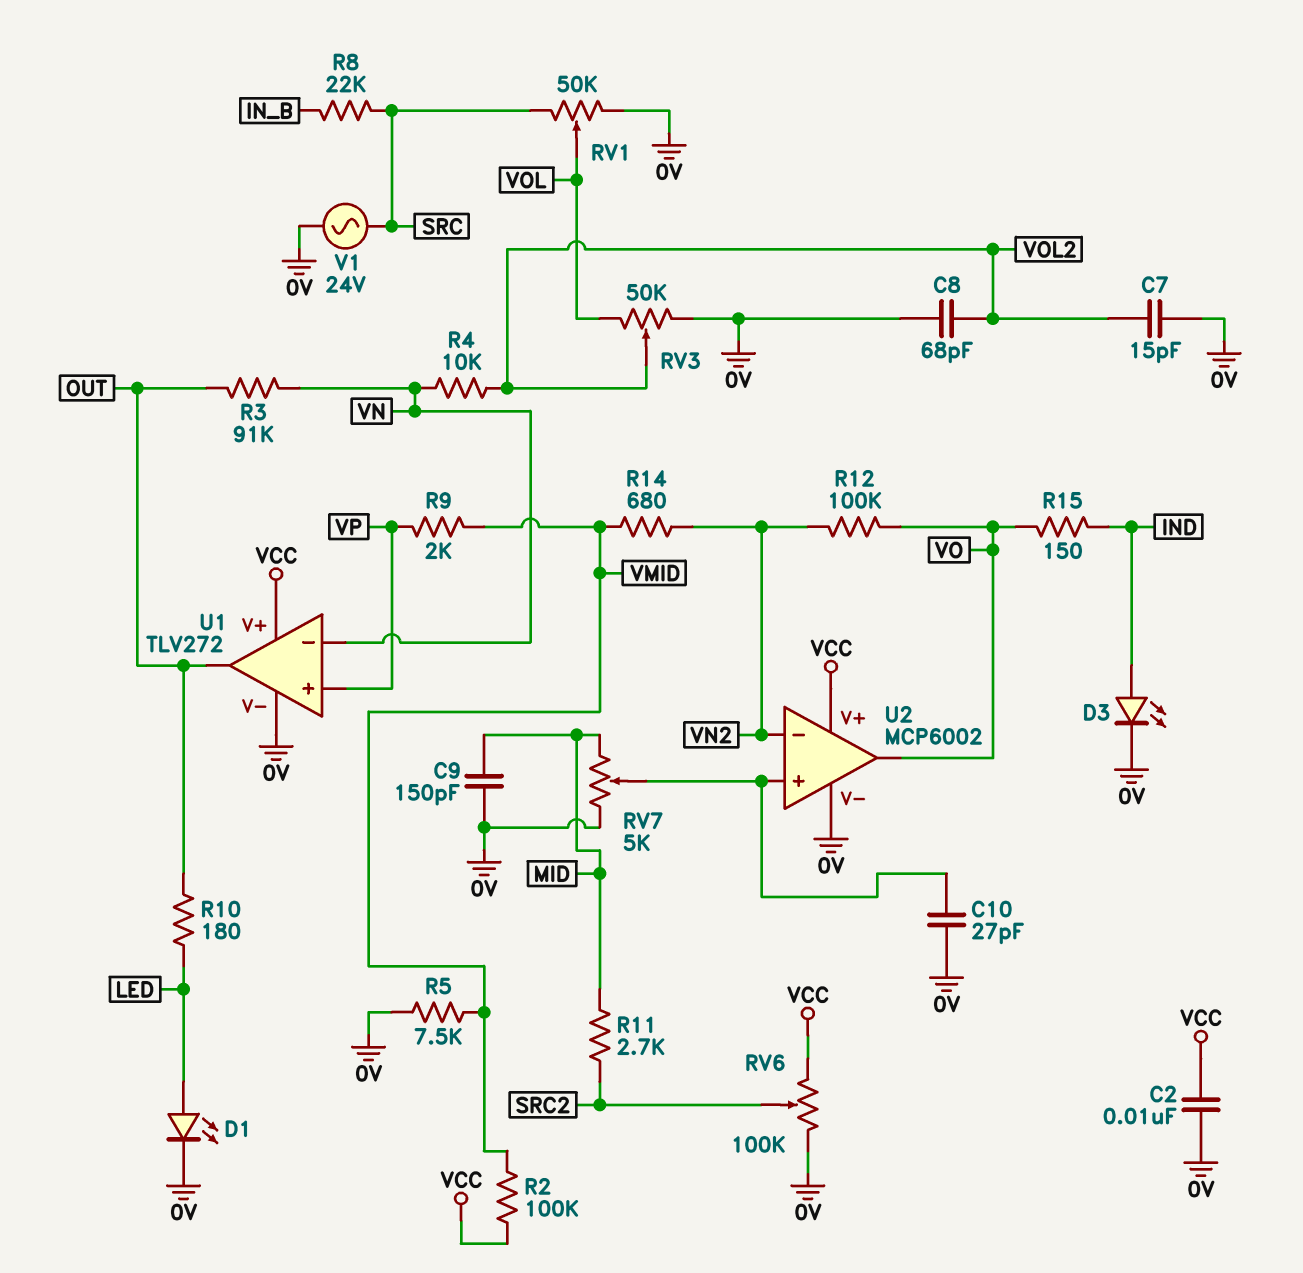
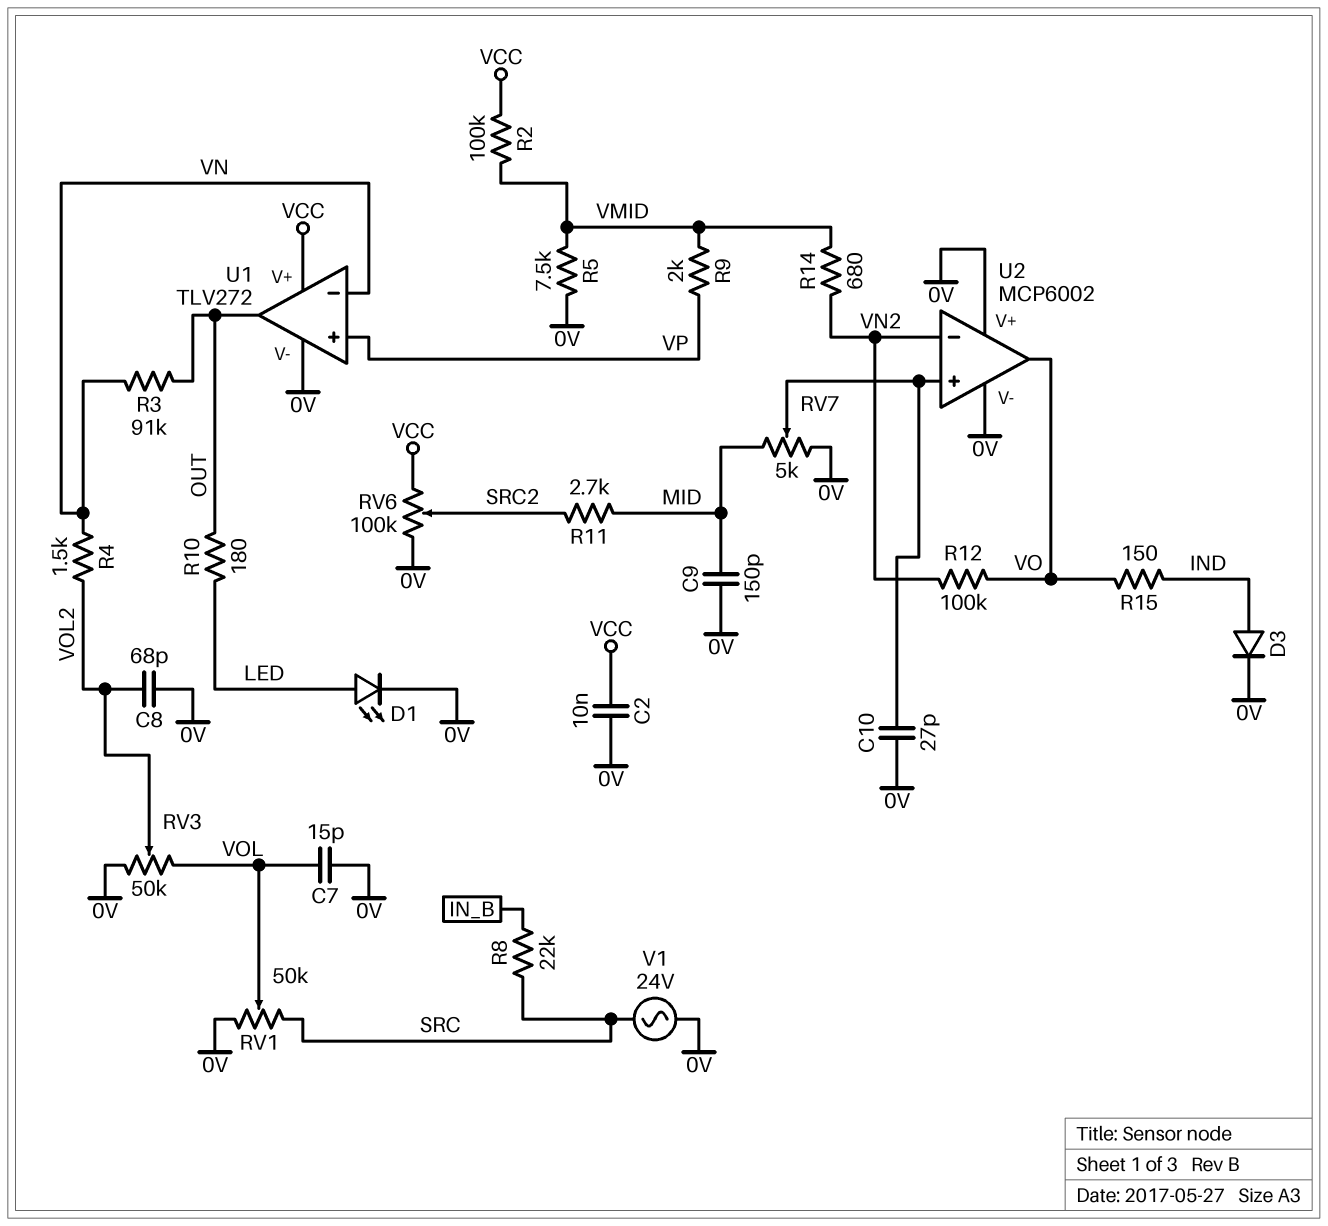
C7: 15pF (0V, VOL2) -> 15pF (0V, VOL)
D3: LED (A IND, K 0V) -> diode (A IND, K 0V)
R4: 10k (VN, VOL2) -> 1.5k (VN, VOL2)
U2 pin V+: VCC -> 0V

